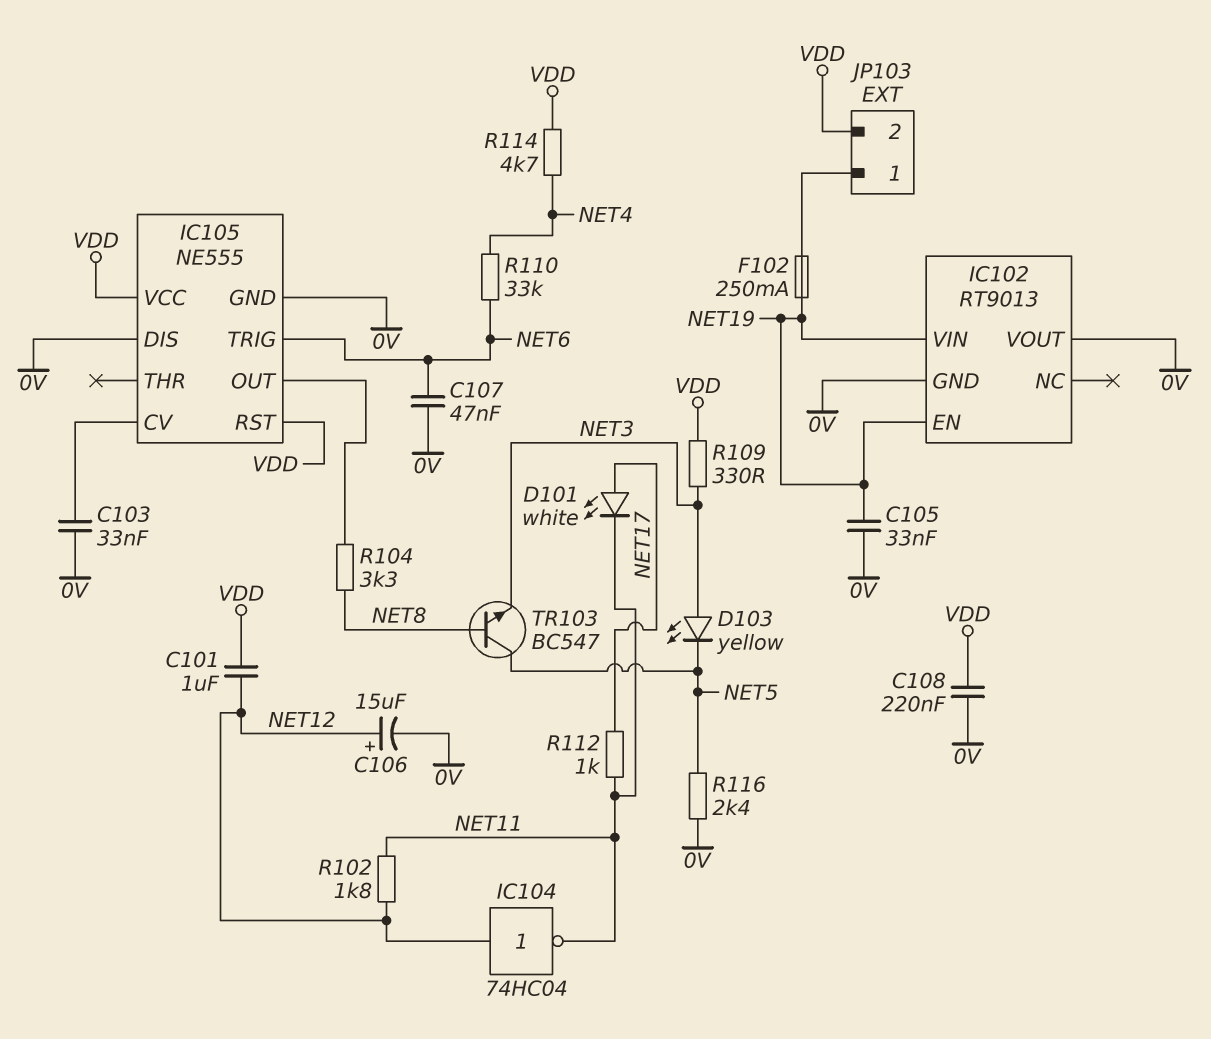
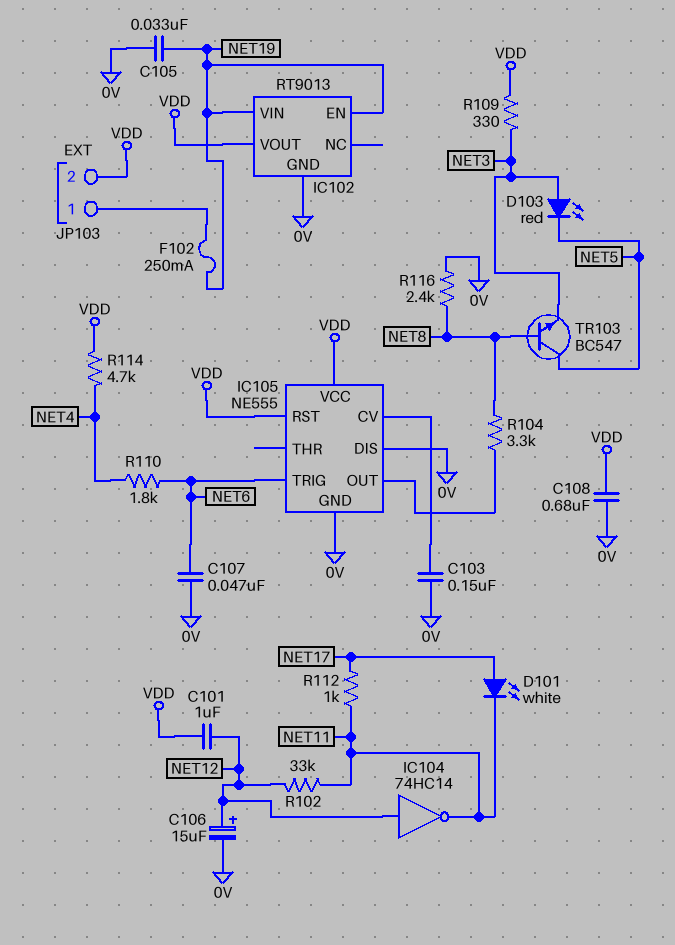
C103: 33nF (0V, IC105/CV) -> 150nF (0V, IC105/CV)
C108: 220nF (0V, VDD) -> 680nF (0V, VDD)
D103: LED yellow (A NET3, K NET5) -> LED red (A NET3, K NET5)
IC102 pin VOUT: 0V -> VDD
IC104: NOT 74HC04 (in NET12, out NET11) -> NOT 74HC14 (in NET12, out NET11)
R102: 1.8k (NET11, NET12) -> 33k (NET11, NET12)
R110: 33k (NET4, NET6) -> 1.8k (NET4, NET6)
R116: 2.4k (0V, NET5) -> 2.4k (0V, NET8)

